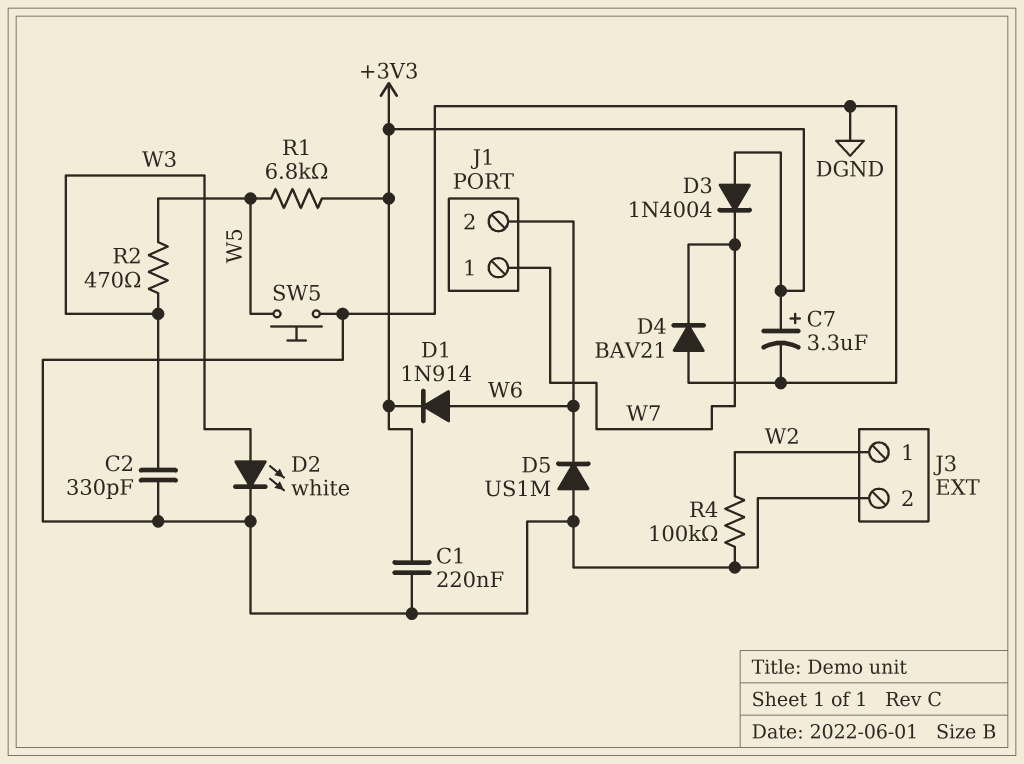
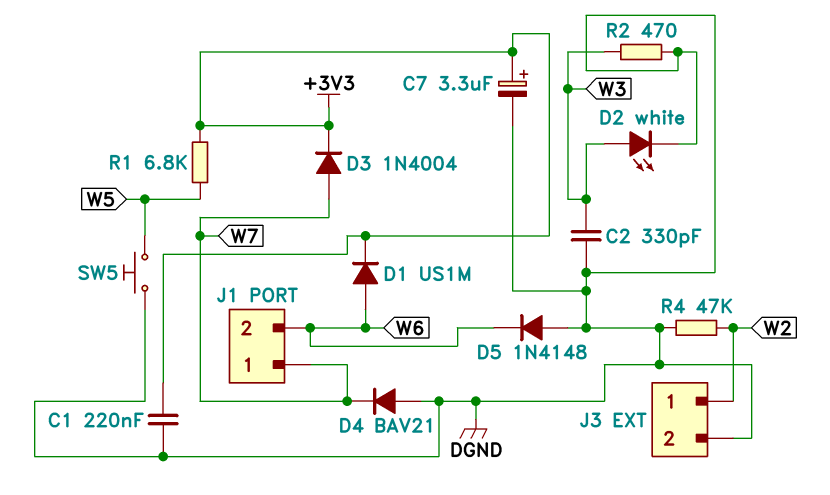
D1: diode 1N914 (A W6, K +3V3) -> diode US1M (A W6, K +3V3)
D3: diode 1N4004 (A +3V3, K W7) -> diode 1N4004 (A W7, K +3V3)
D5: diode US1M (A DGND, K W6) -> diode 1N4148 (A DGND, K W6)
R2: 470 (W3, W5) -> 470 (DGND, W3)
R4: 100k (DGND, W2) -> 47k (DGND, W2)

